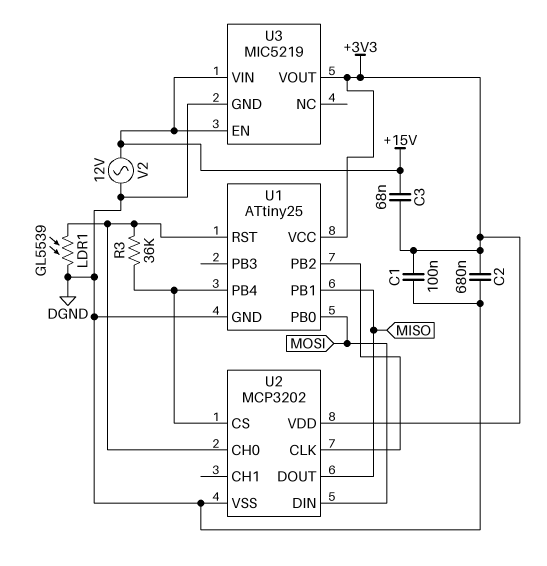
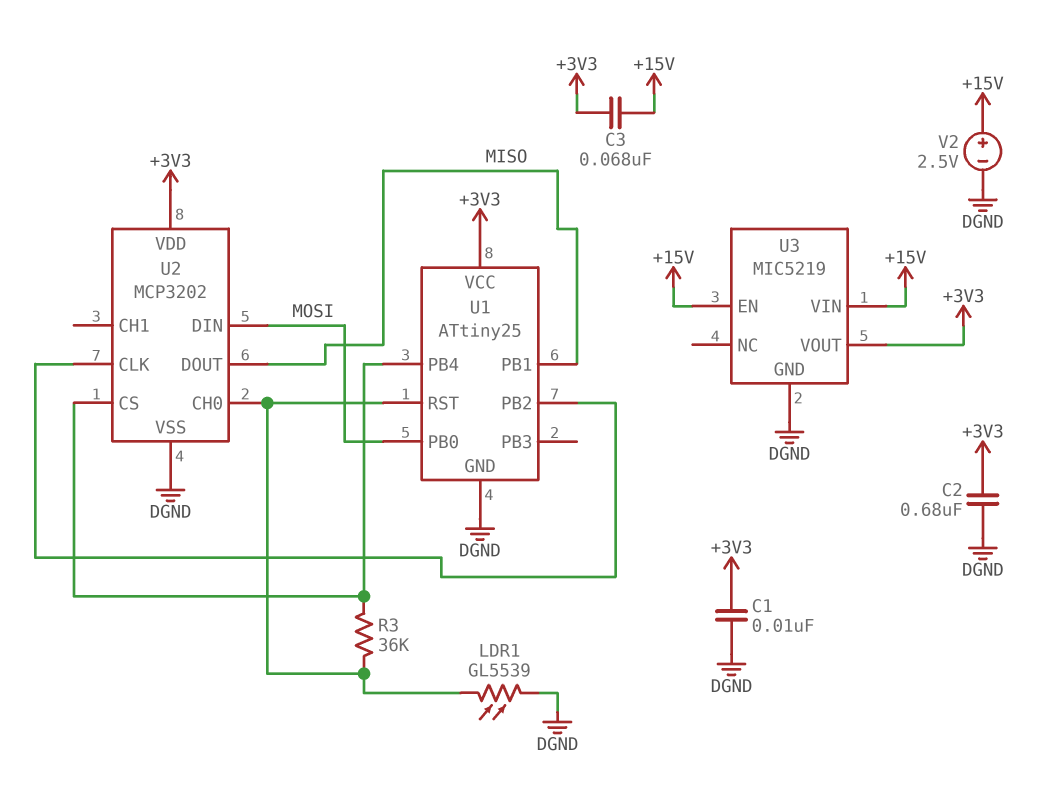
C1: 100nF (+3V3, DGND) -> 10nF (+3V3, DGND)
V2: AC 12V (+15V, DGND) -> 2.5V (plus +15V, minus DGND)

